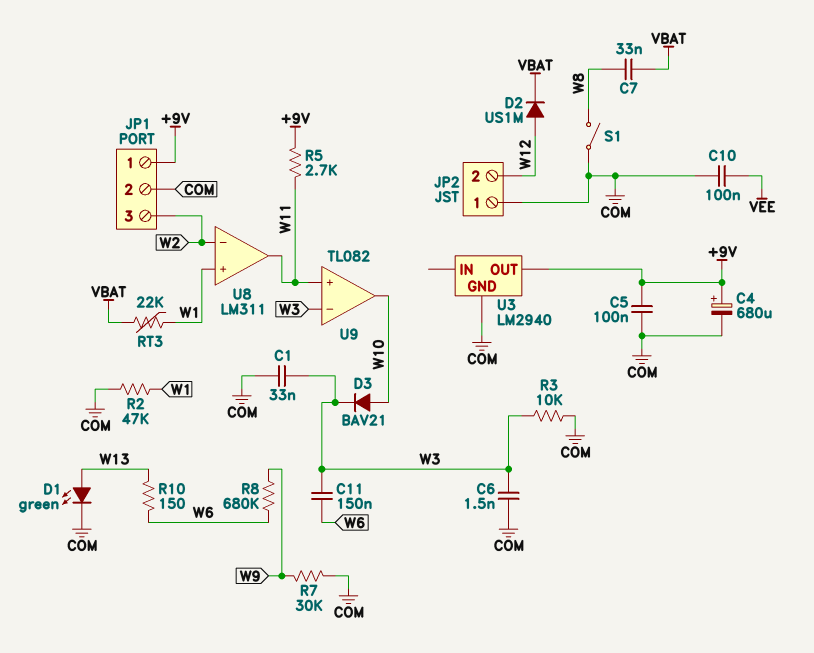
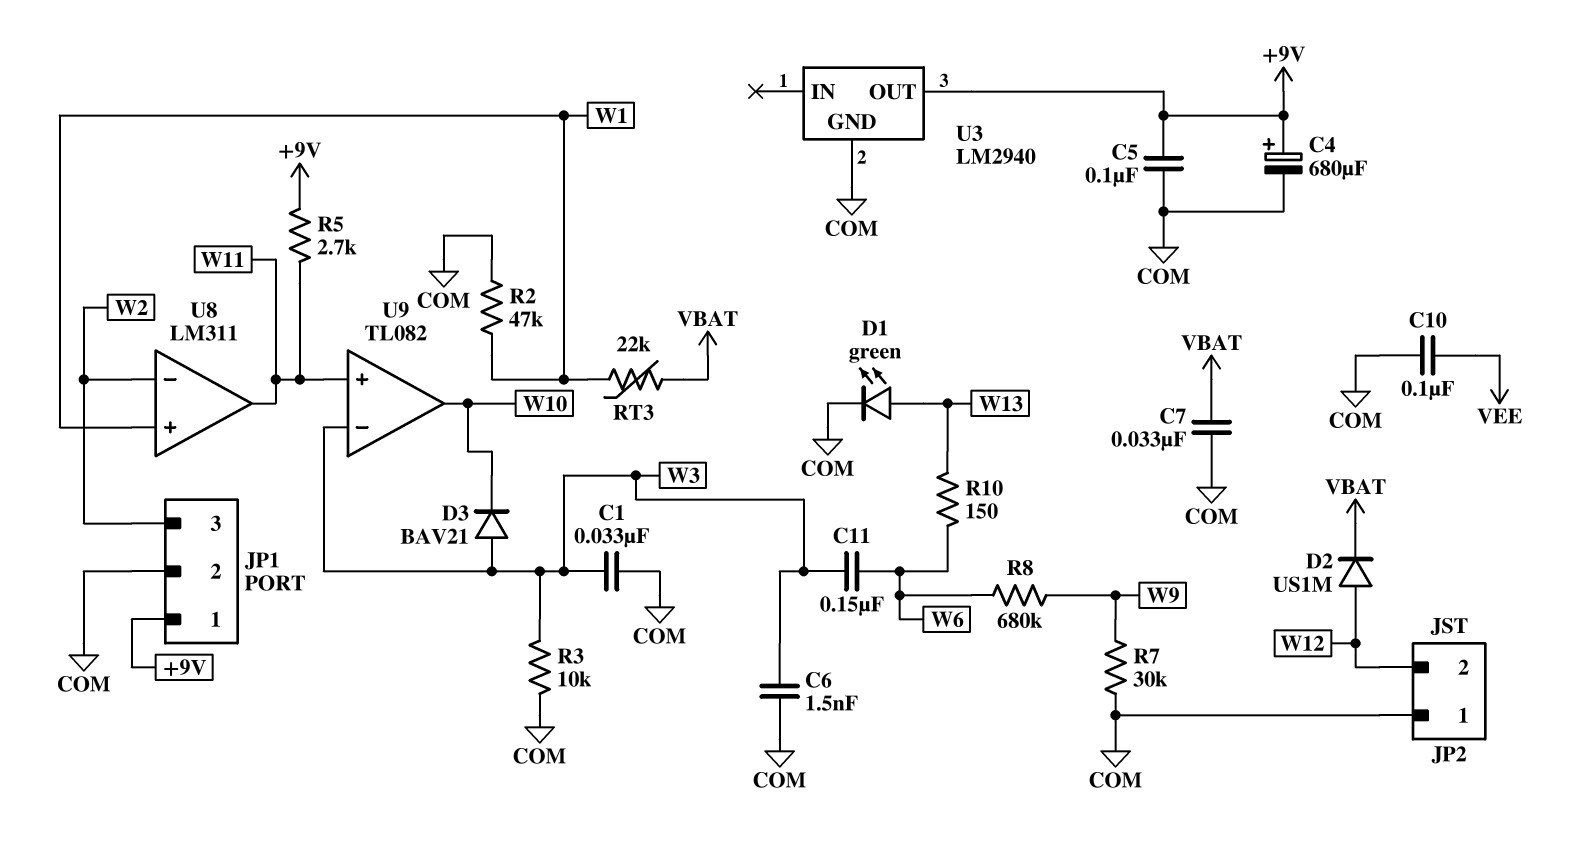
C7: 33nF (VBAT, W8) -> 33nF (COM, VBAT)
D3: diode BAV21 (A W10, K W3) -> diode BAV21 (A W3, K W10)
S1: switch (COM, W8) -> none

